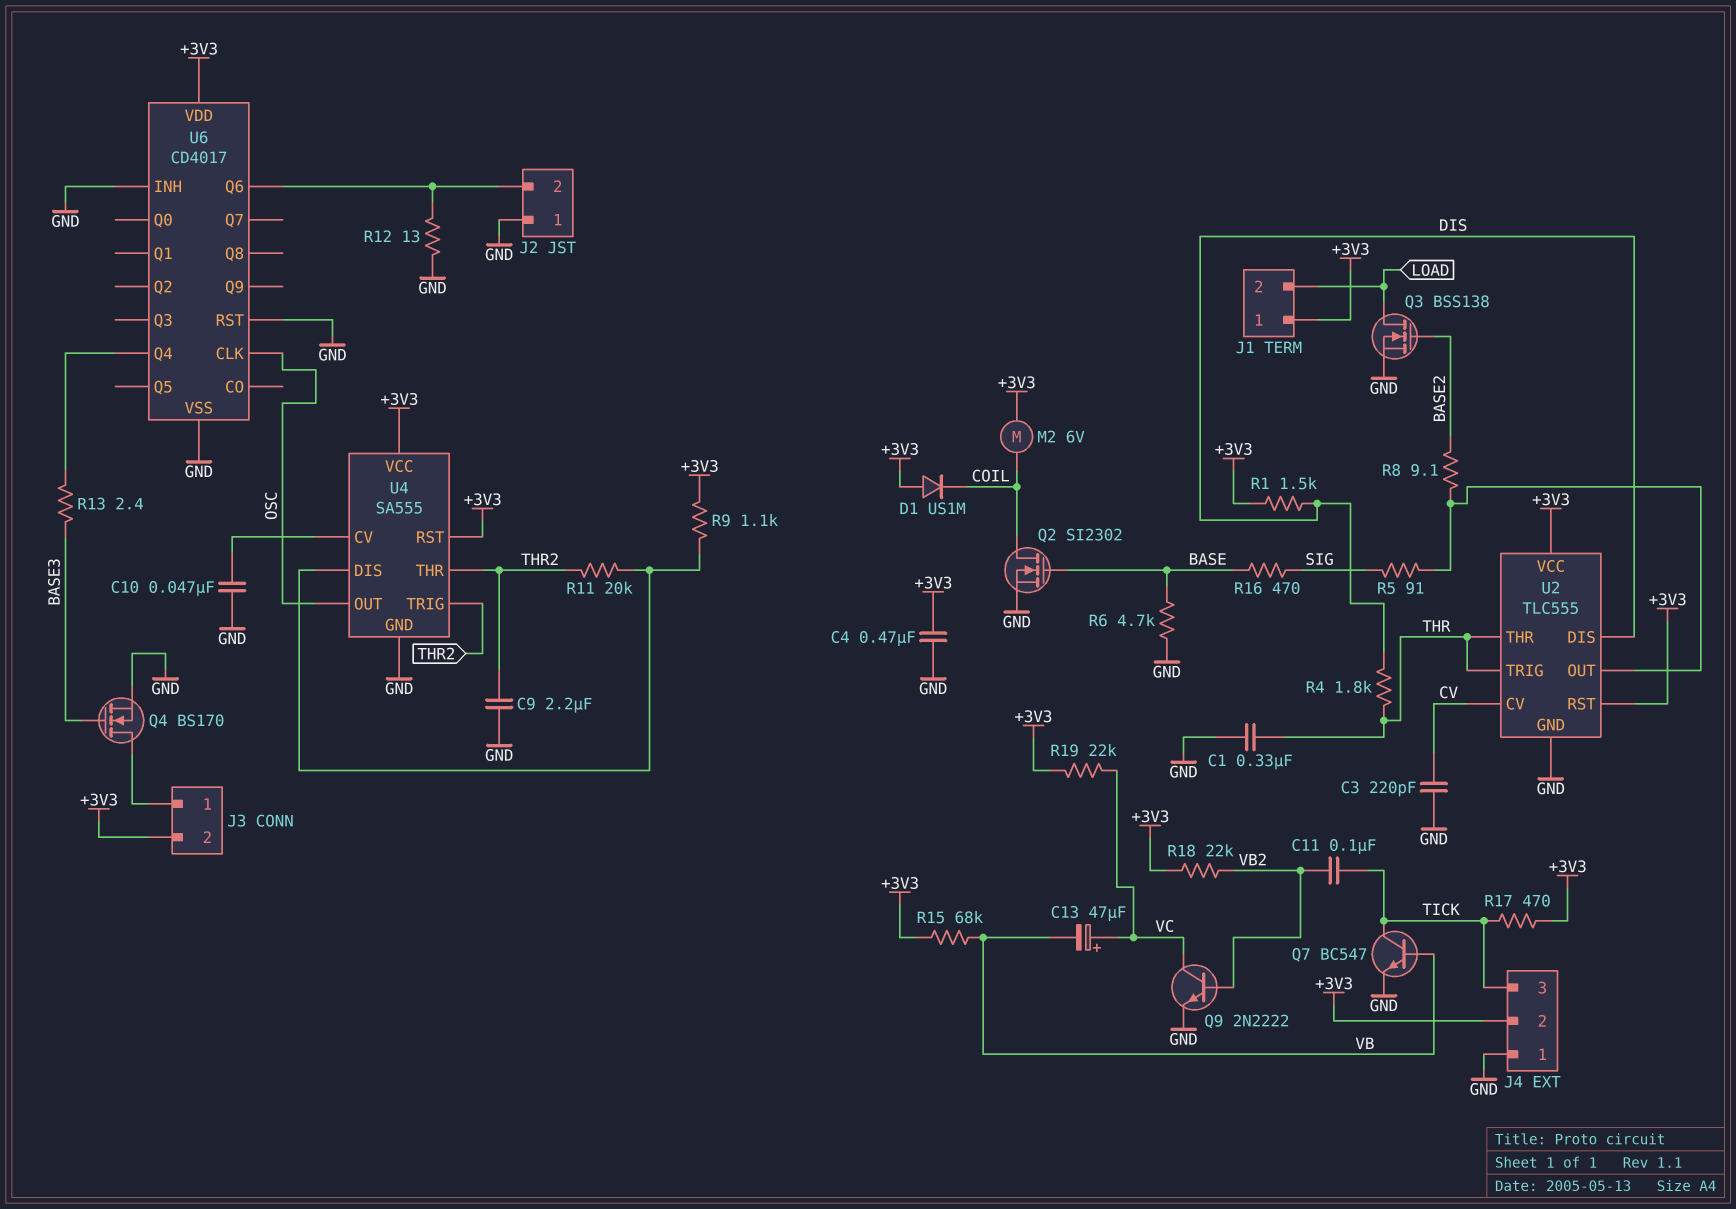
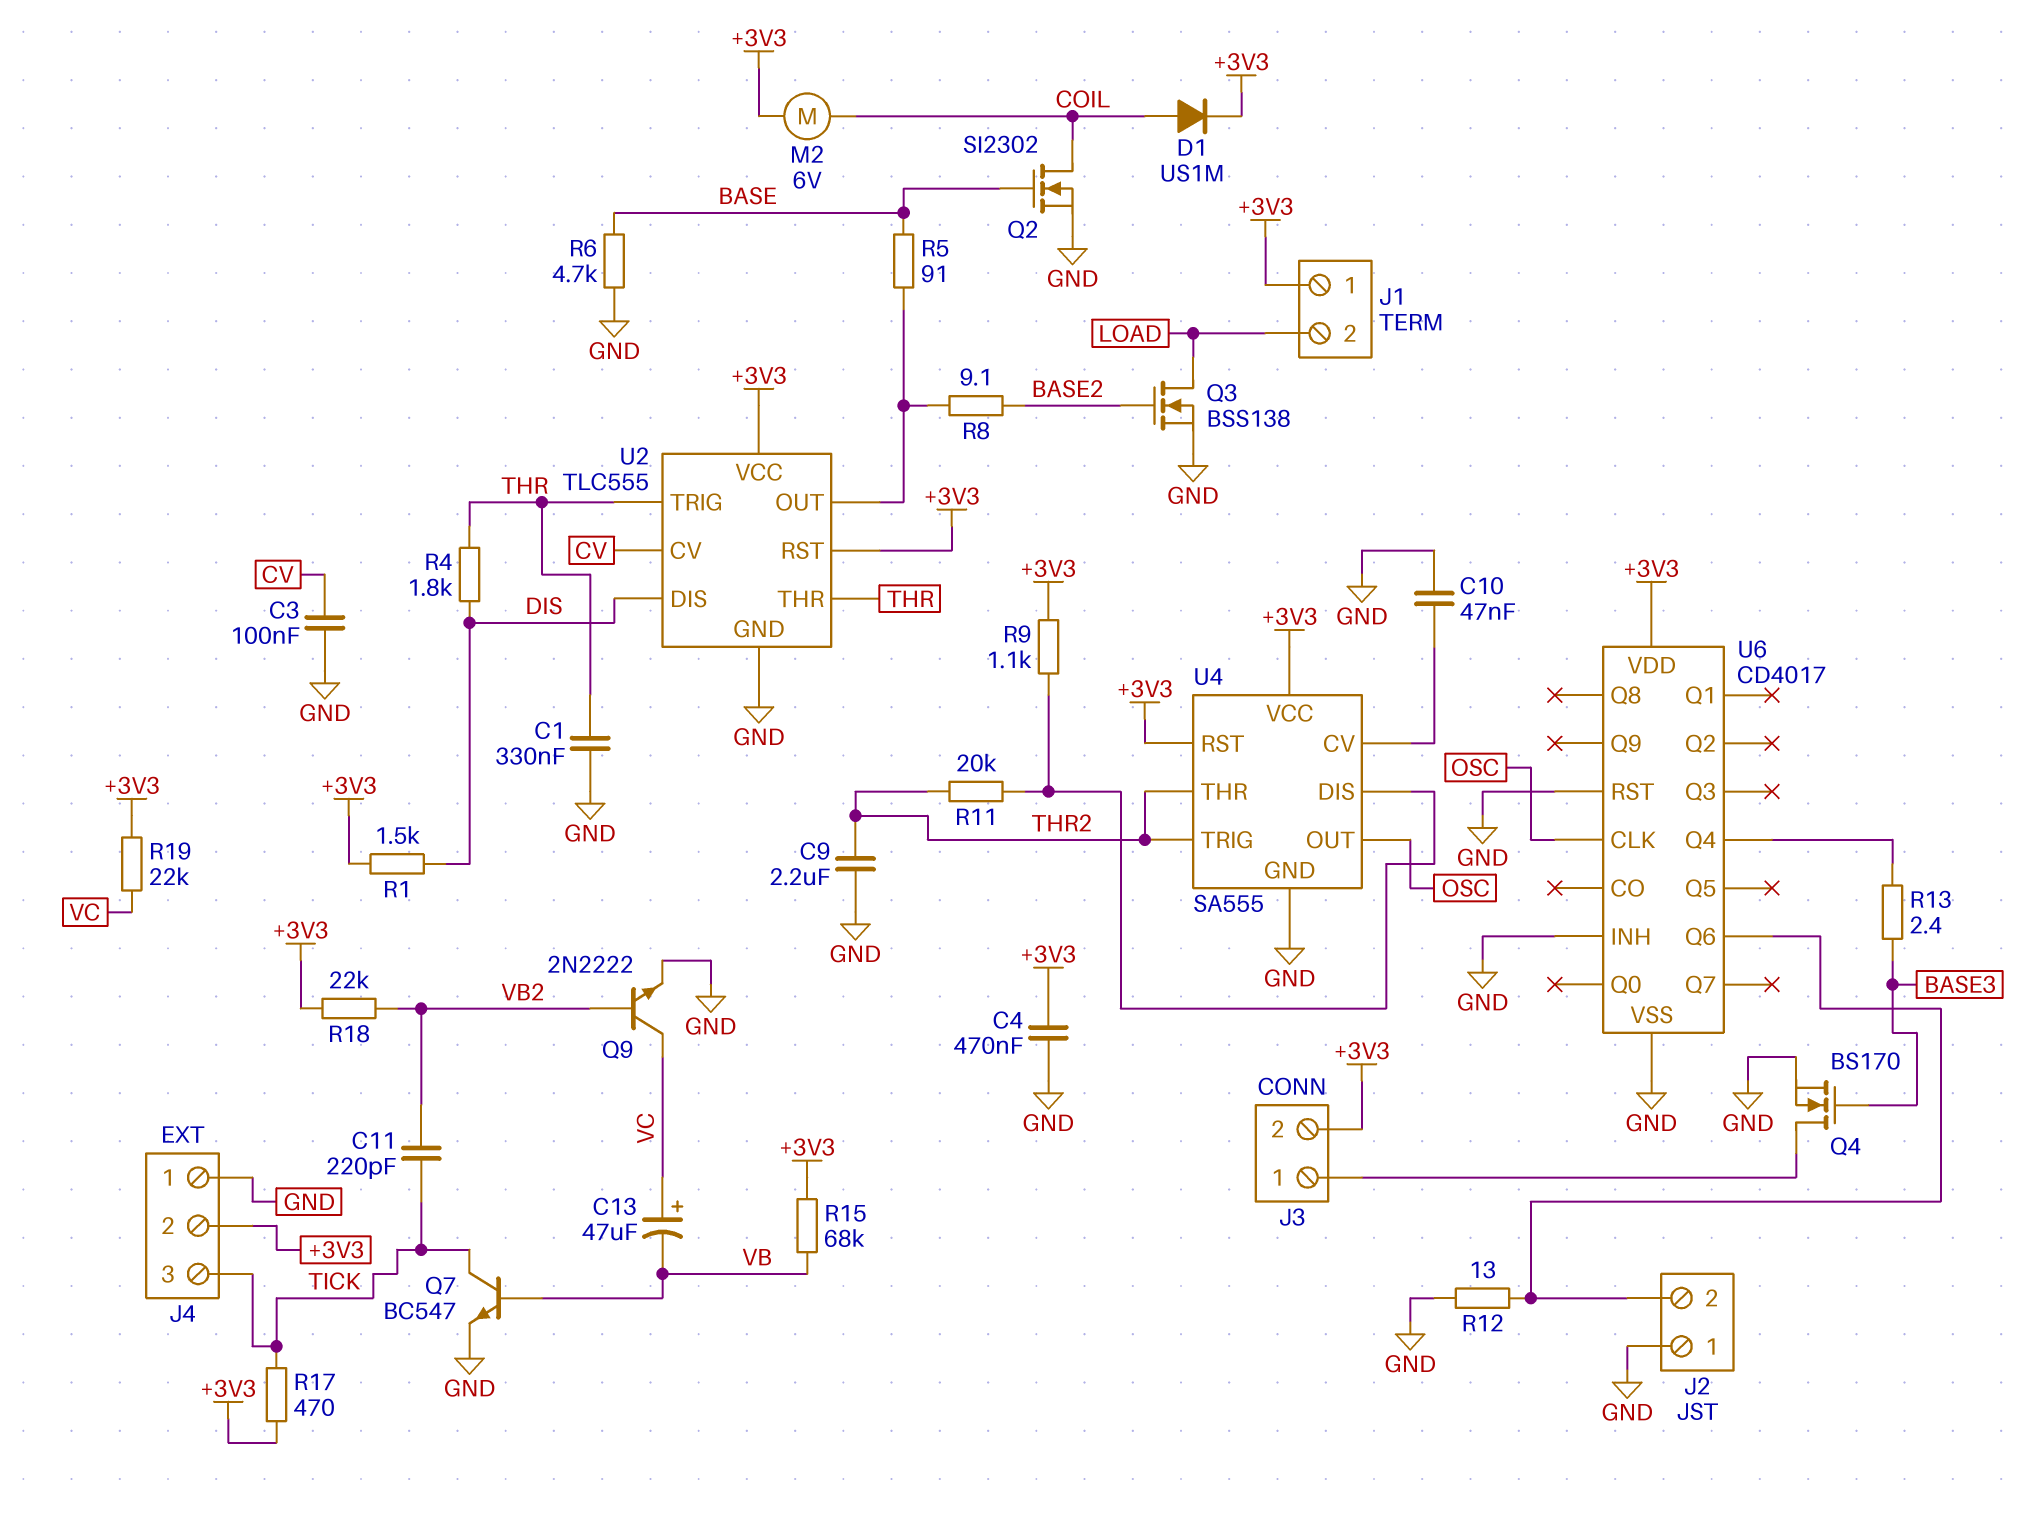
C3: 220pF (CV, GND) -> 100nF (CV, GND)
C11: 100nF (TICK, VB2) -> 220pF (TICK, VB2)
D1: diode US1M (A +3V3, K COIL) -> diode US1M (A COIL, K +3V3)
R5: 91 (SIG, U2/OUT) -> 91 (BASE, U2/OUT)
R16: 470 (BASE, SIG) -> none

